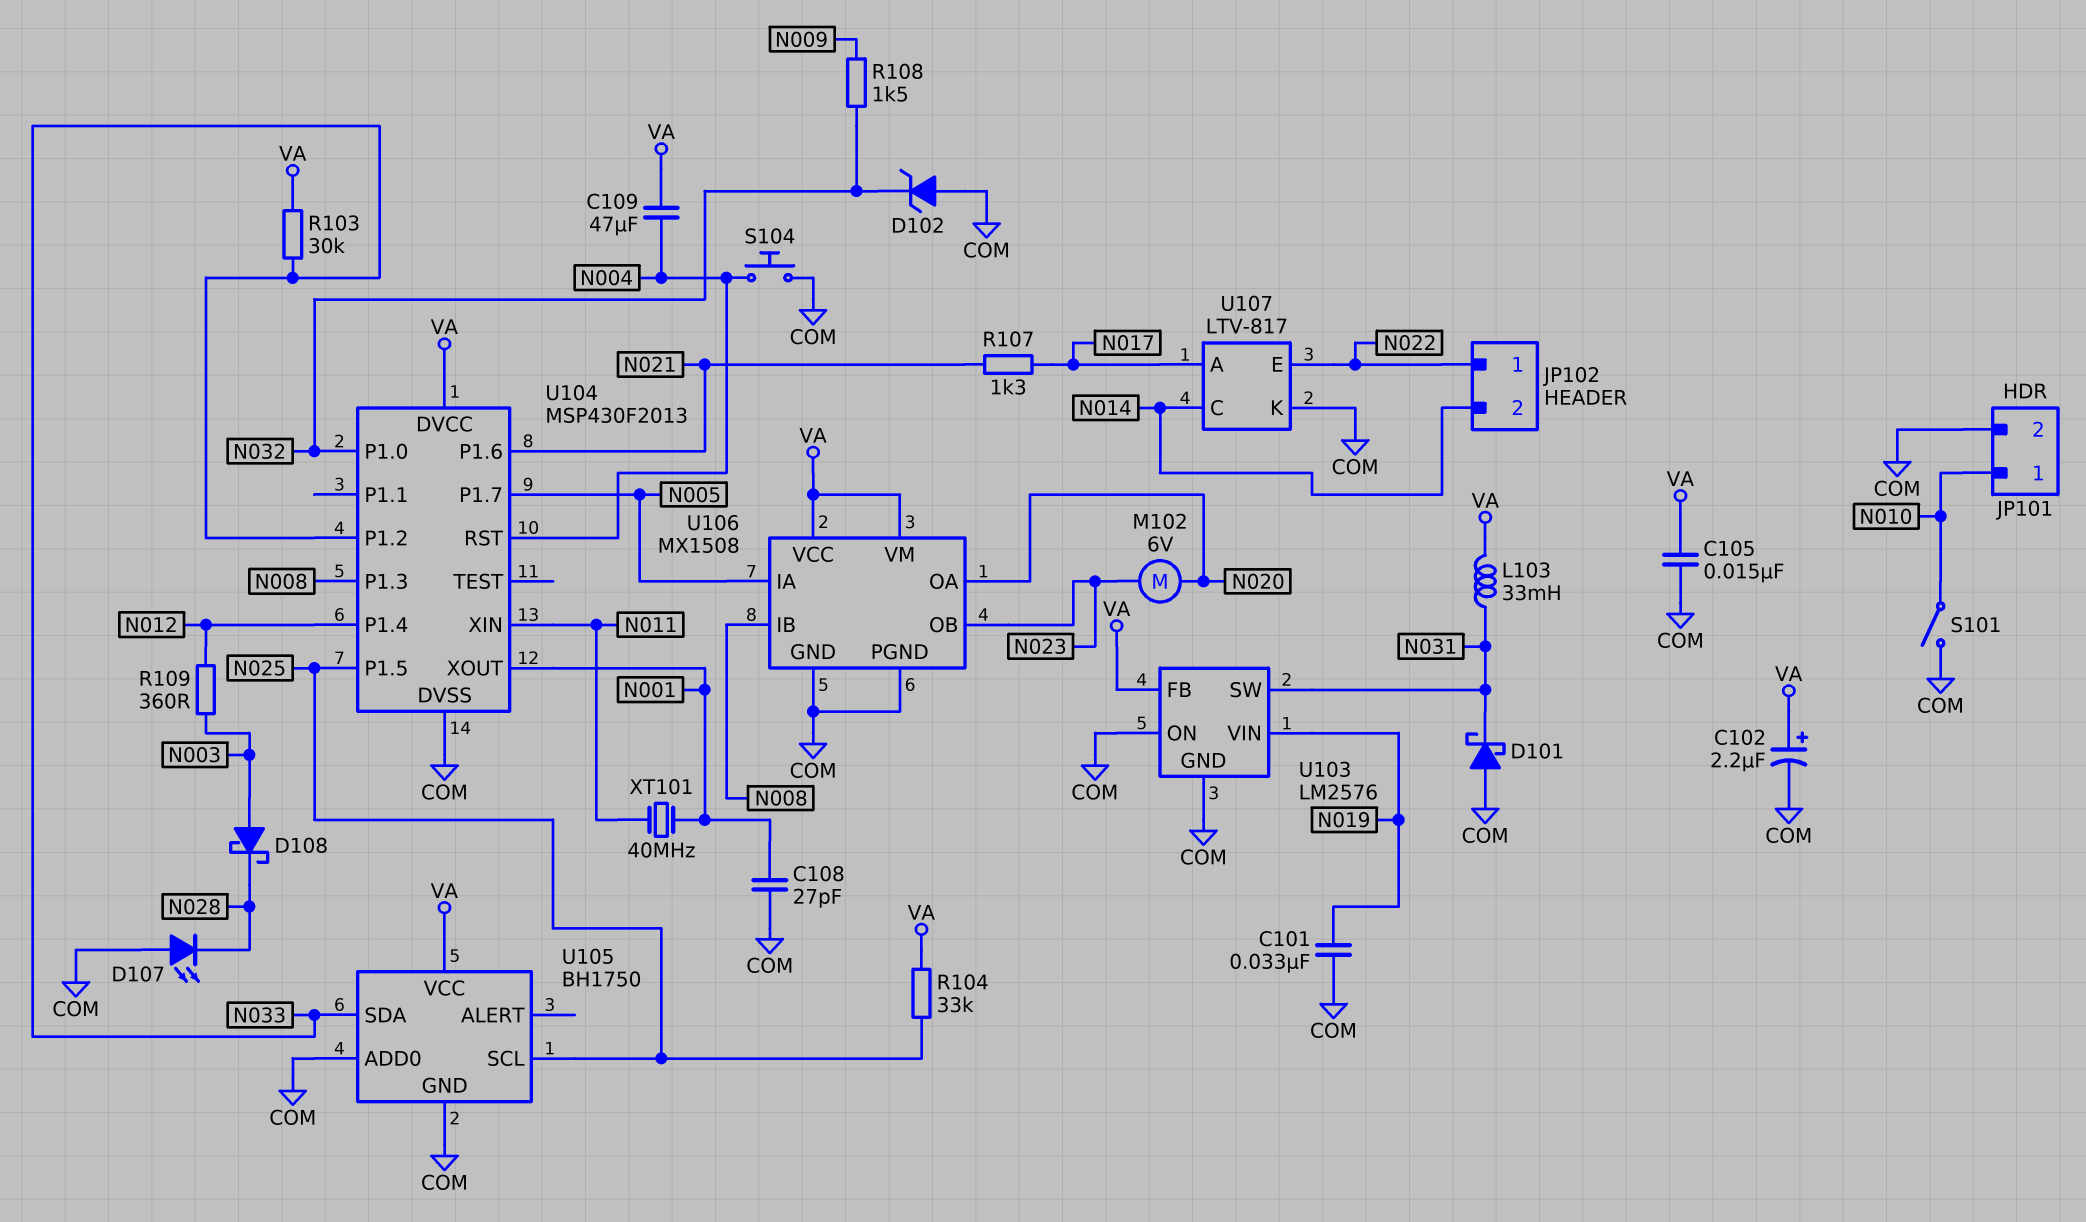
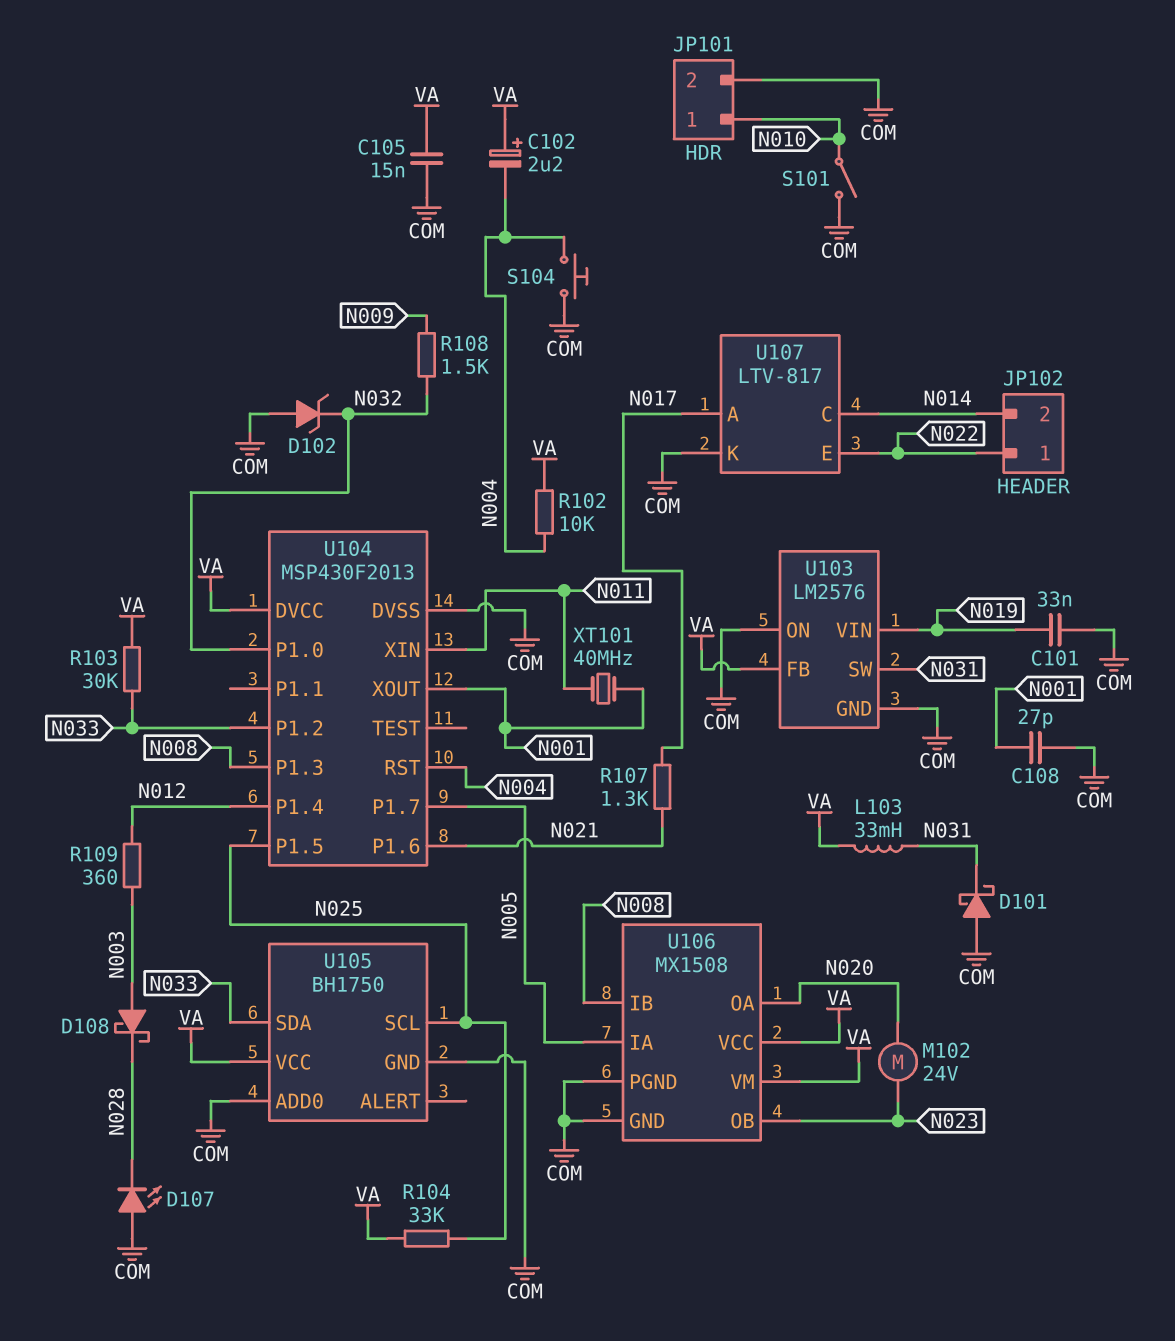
C102: 2.2uF (plus VA, minus COM) -> 2.2uF (plus VA, minus N004)
C109: 47uF (N004, VA) -> none
M102: motor 6V (N020, N023) -> motor 24V (N020, N023)
R102: none -> 10k (N004, VA)

